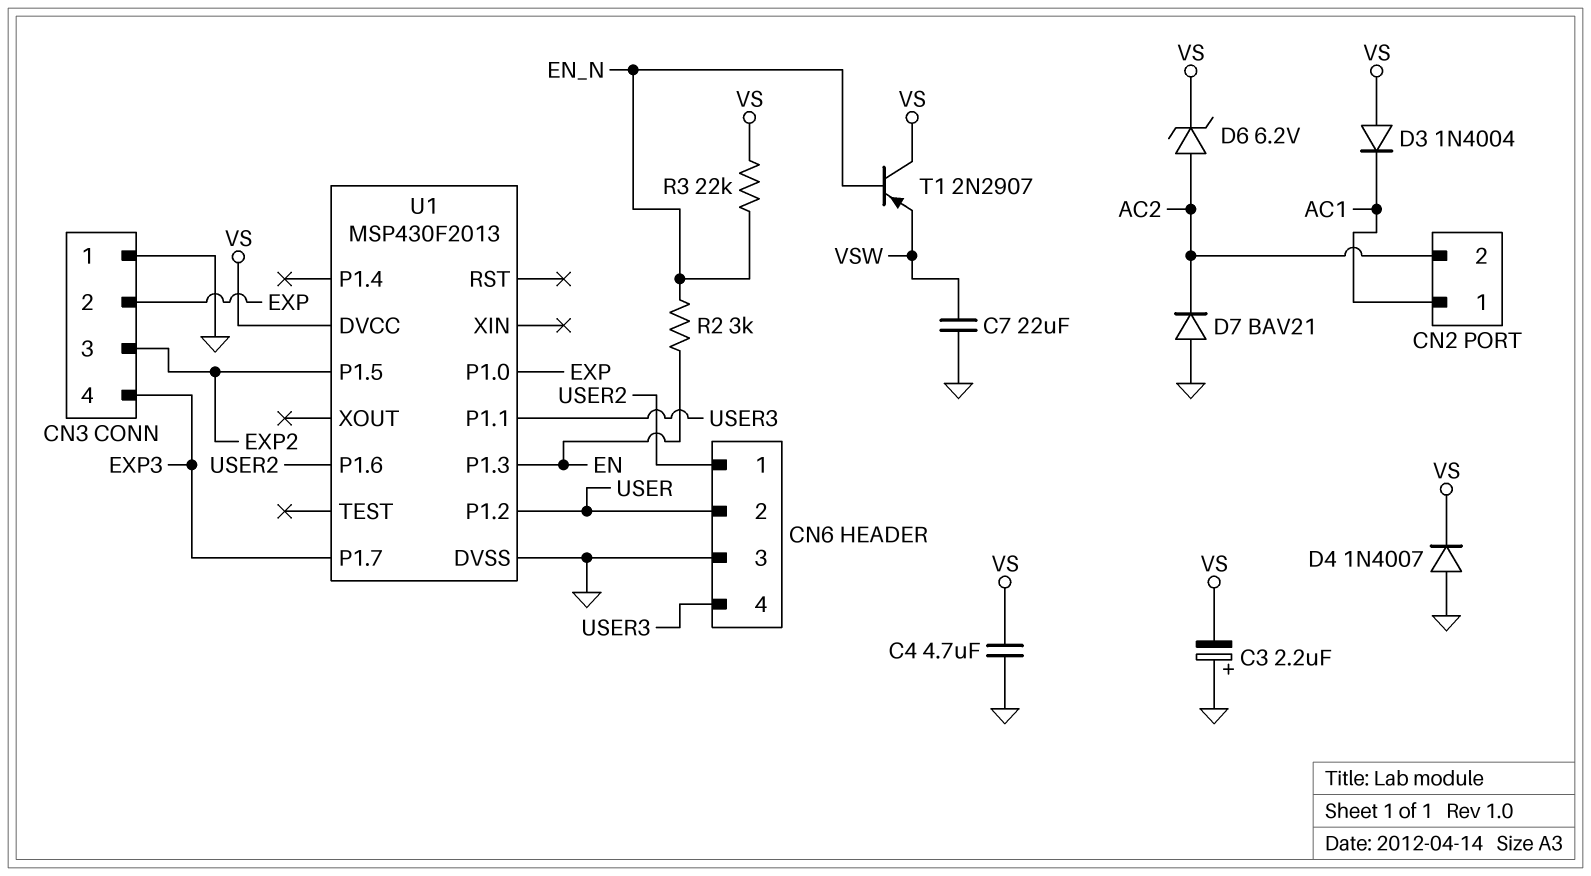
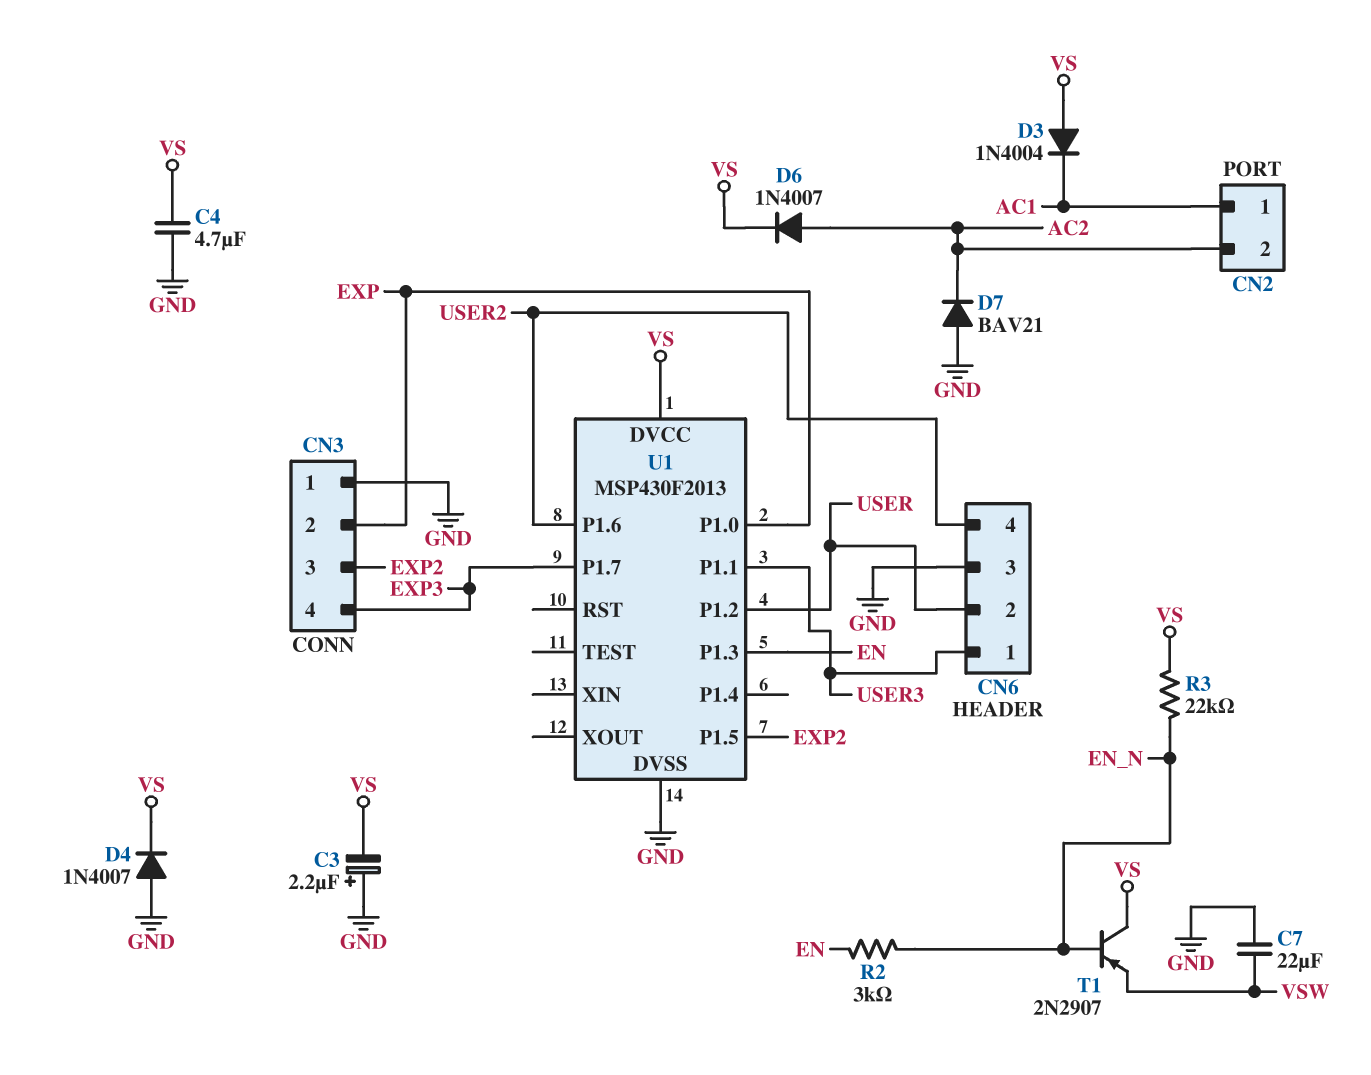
CN6 pin 1: USER2 -> USER3
CN6 pin 4: USER3 -> USER2
D6: zener 6.2V (A AC2, K VS) -> diode 1N4007 (A AC2, K VS)

